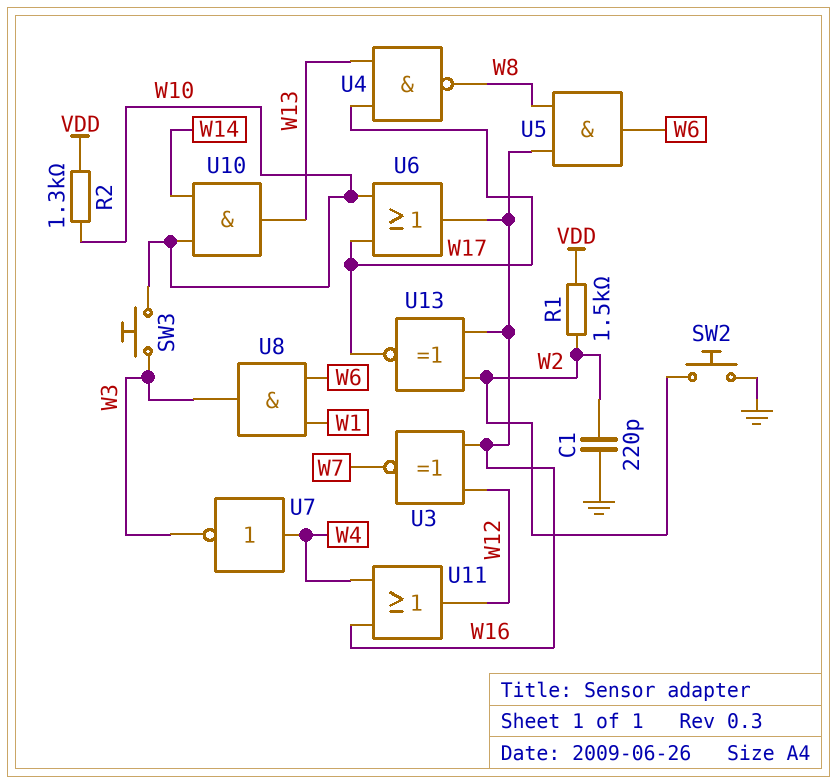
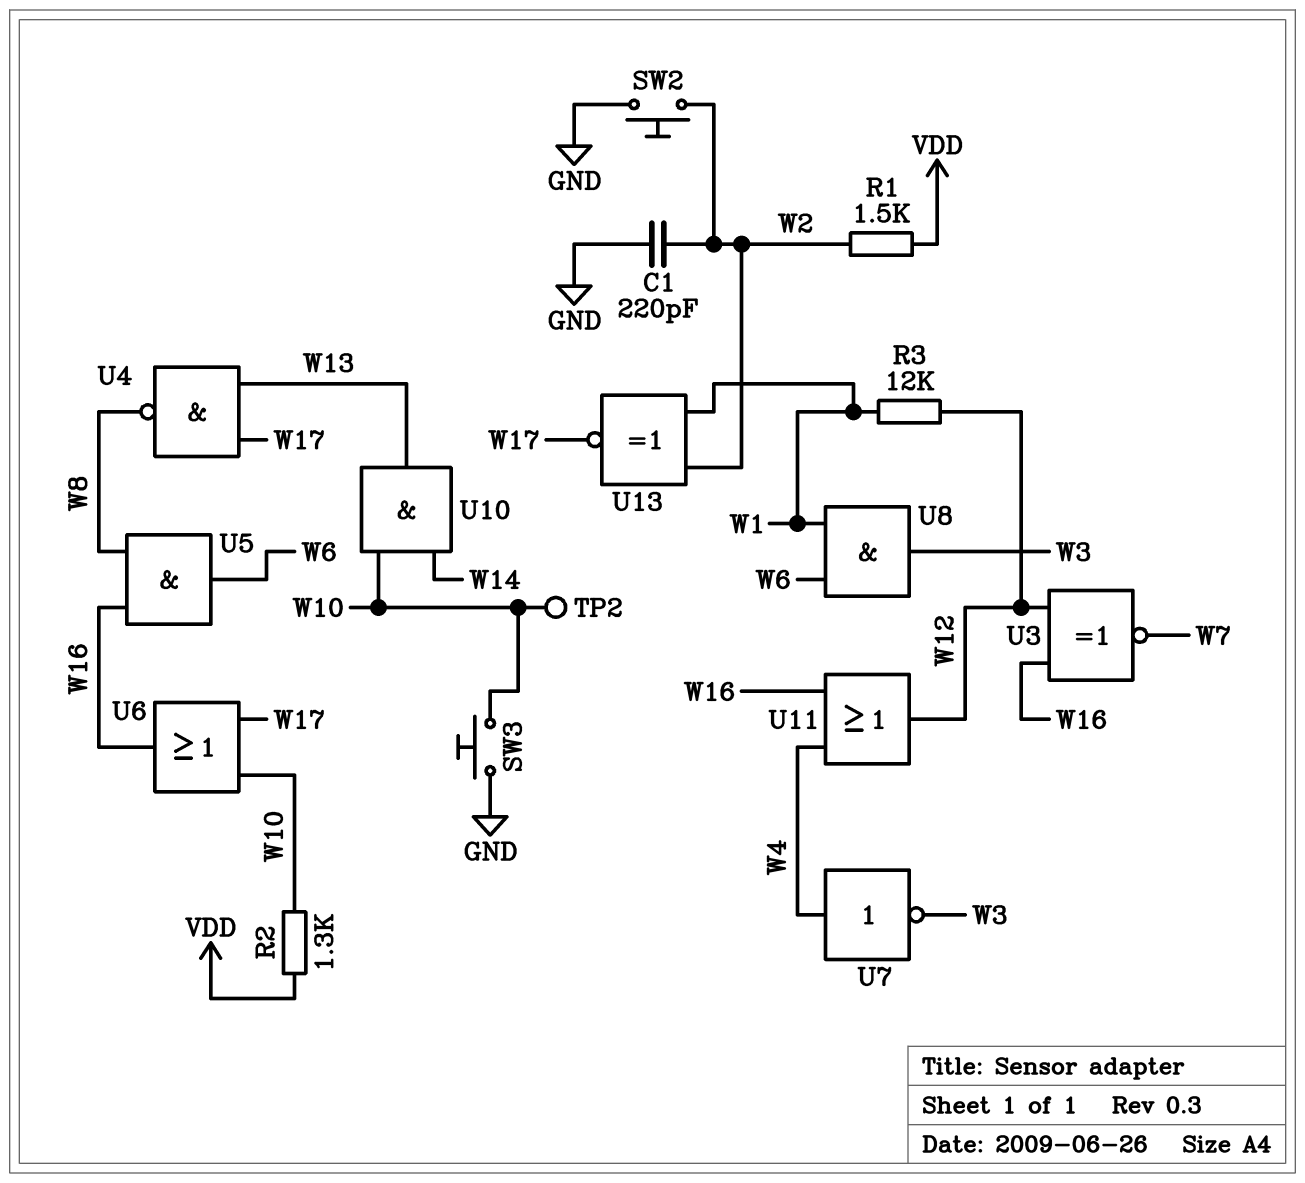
R3: none -> 12k (W1, W12)
SW3: button (W3, W10) -> button (GND, W10)
TP2: none -> test point (W10)
U13: XNOR (in W2, in W16, out W17) -> XNOR (in W1, in W2, out W17)

